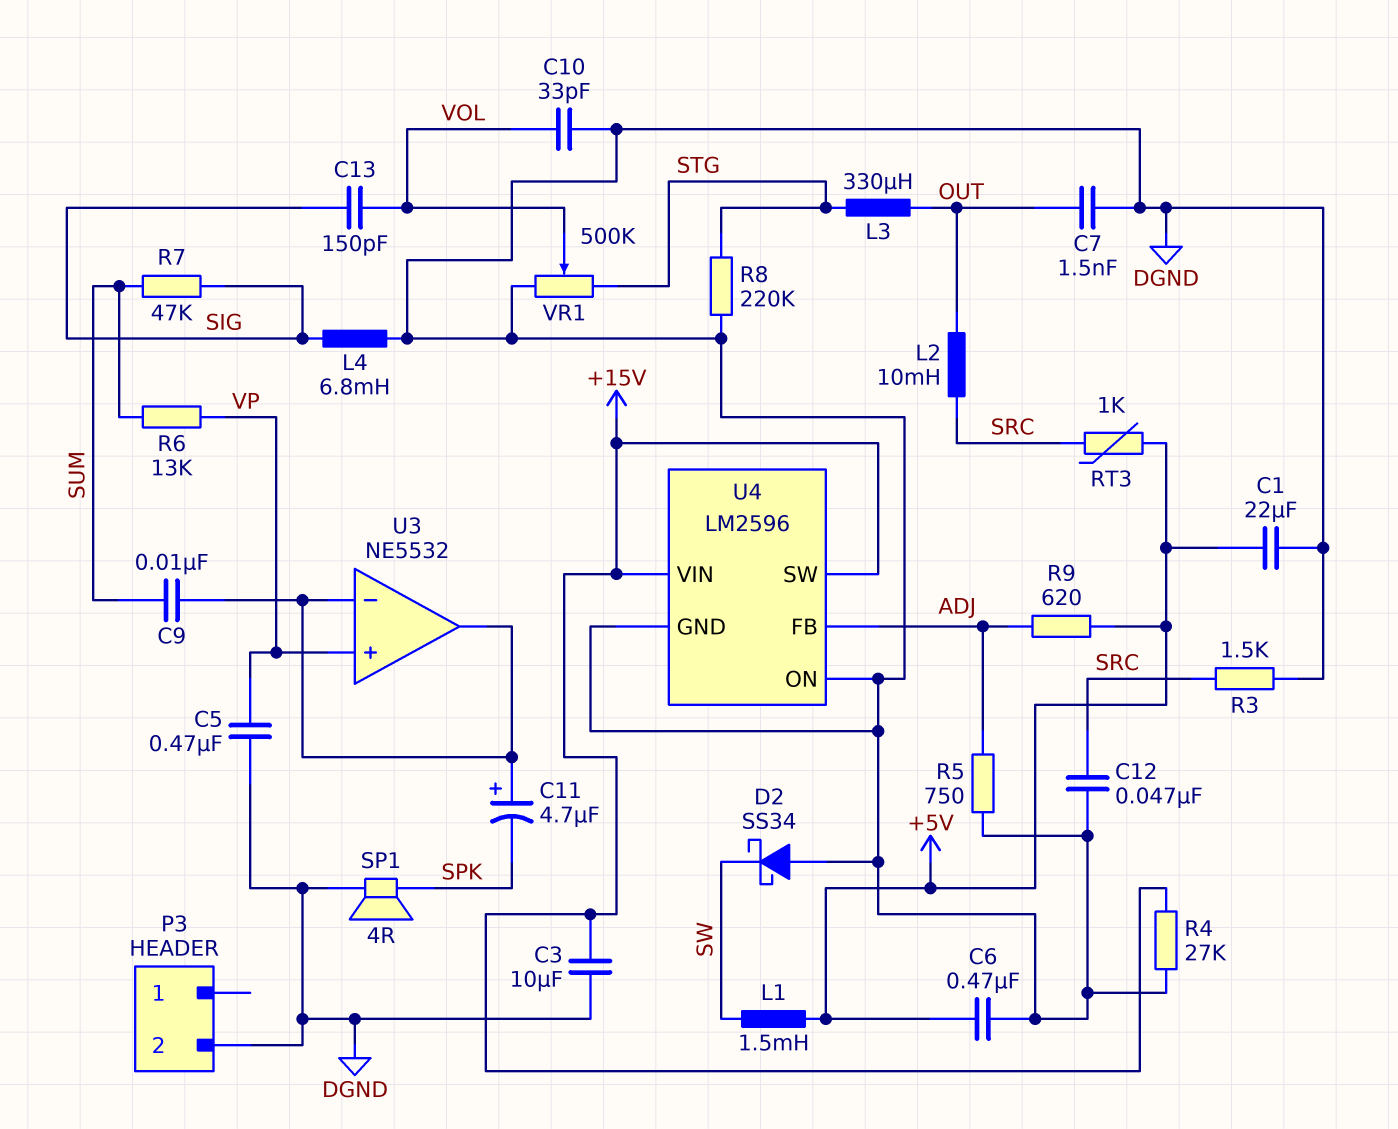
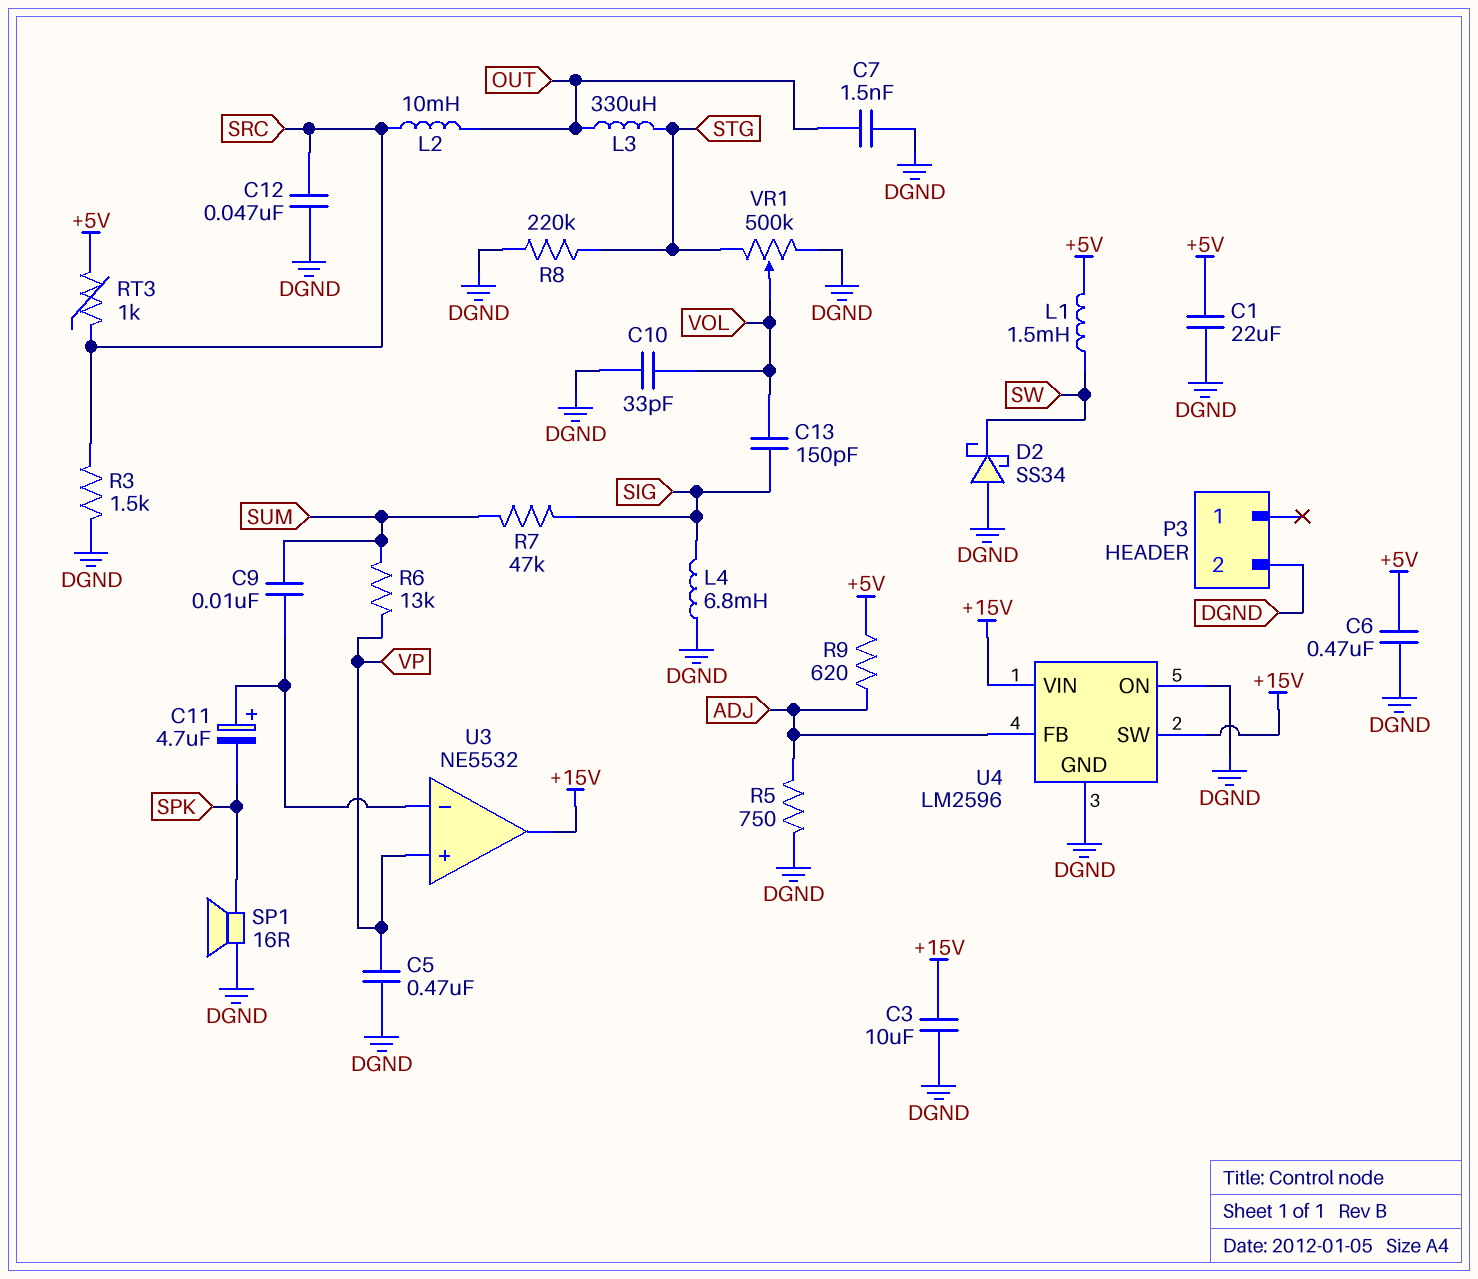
R4: 27k (+15V, DGND) -> none
SP1: speaker 4R (DGND, SPK) -> speaker 16R (DGND, SPK)
U3 pin out: U3/in- -> +15V

